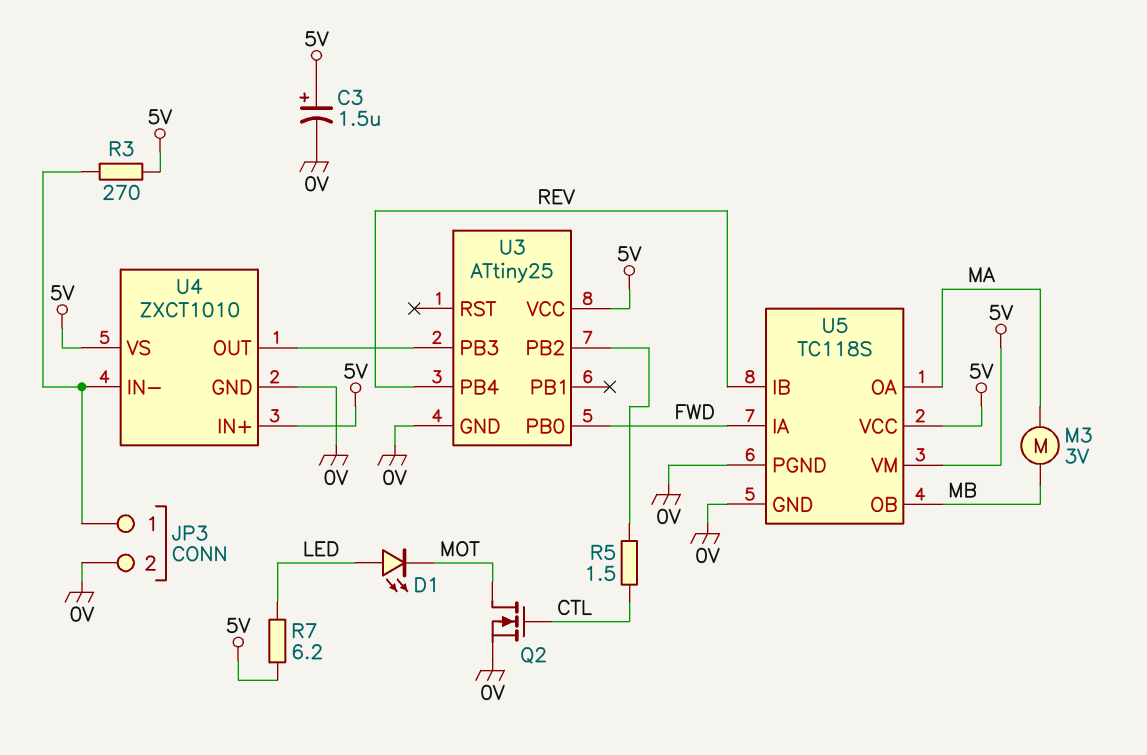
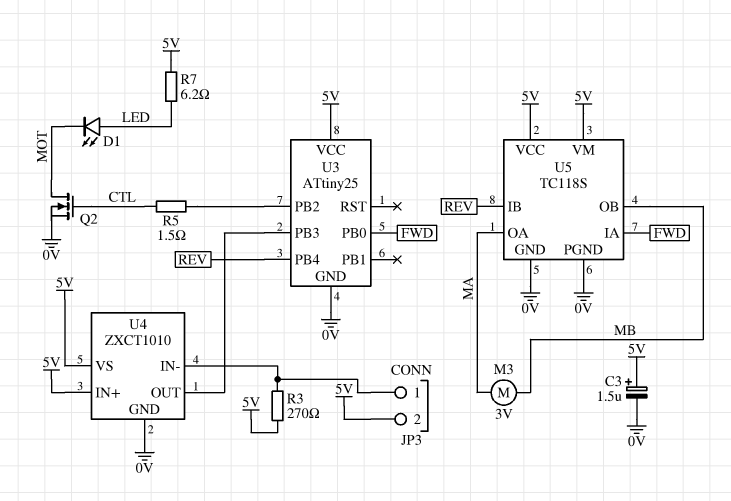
JP3 pin 2: 0V -> 5V

